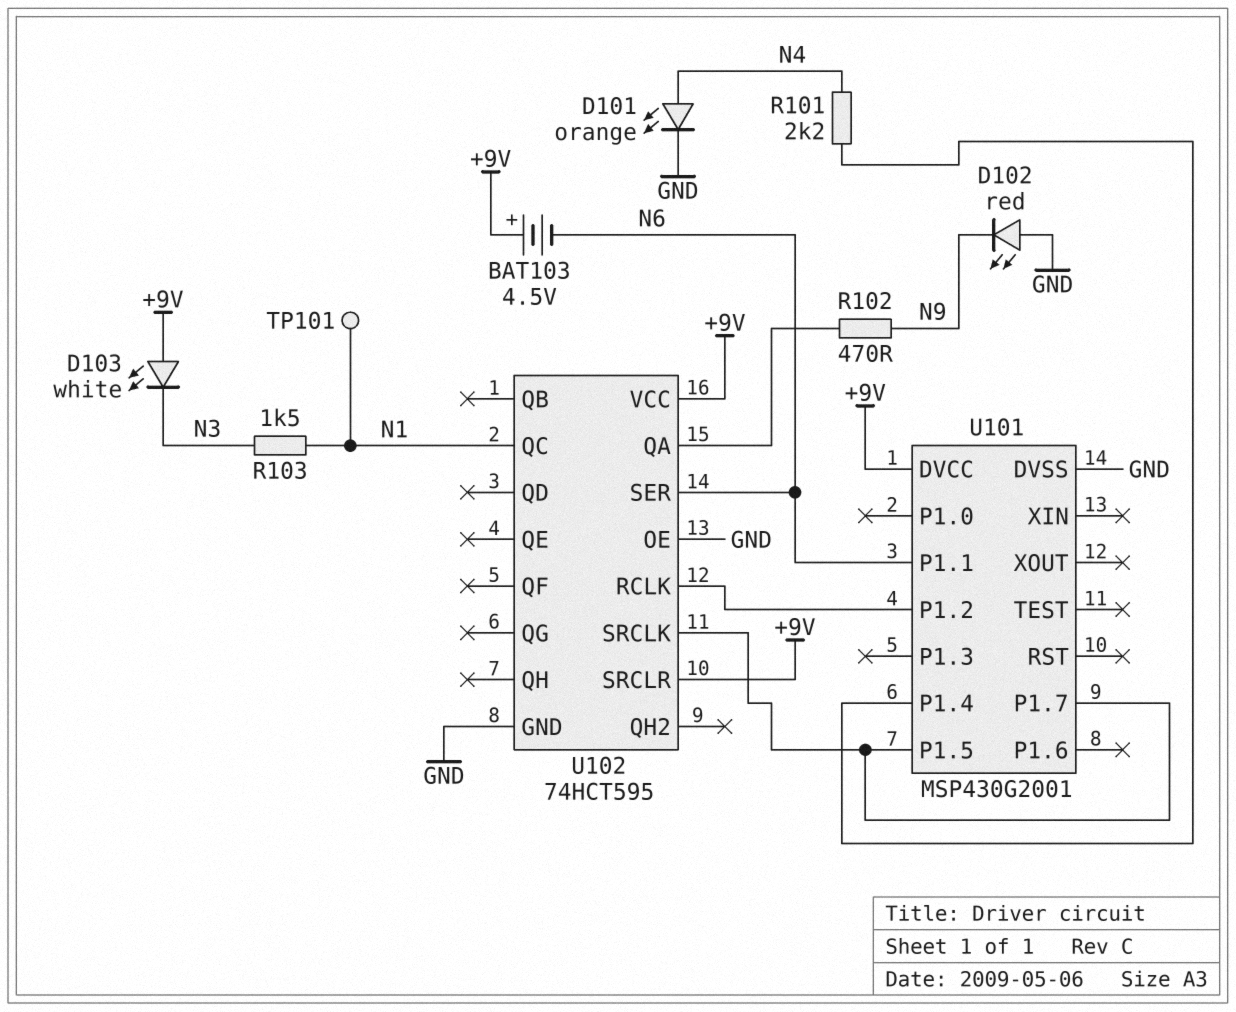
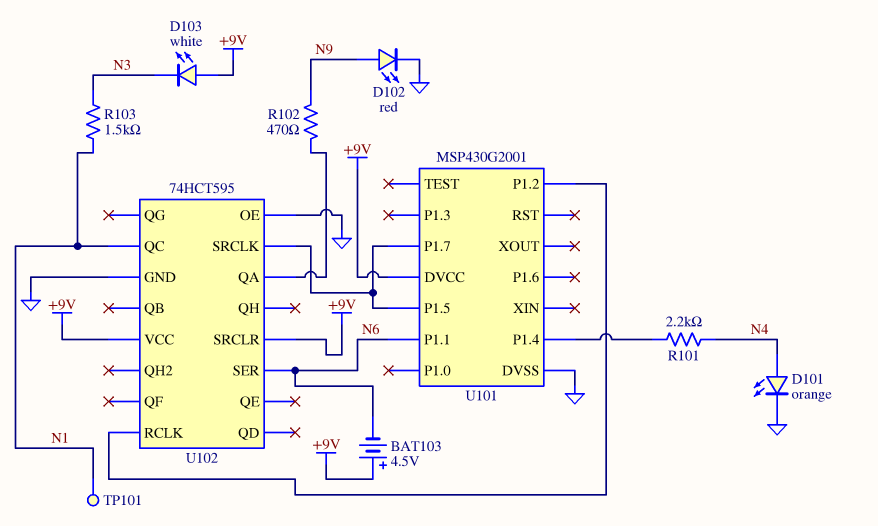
D102: LED red (A GND, K N9) -> LED red (A N9, K GND)

